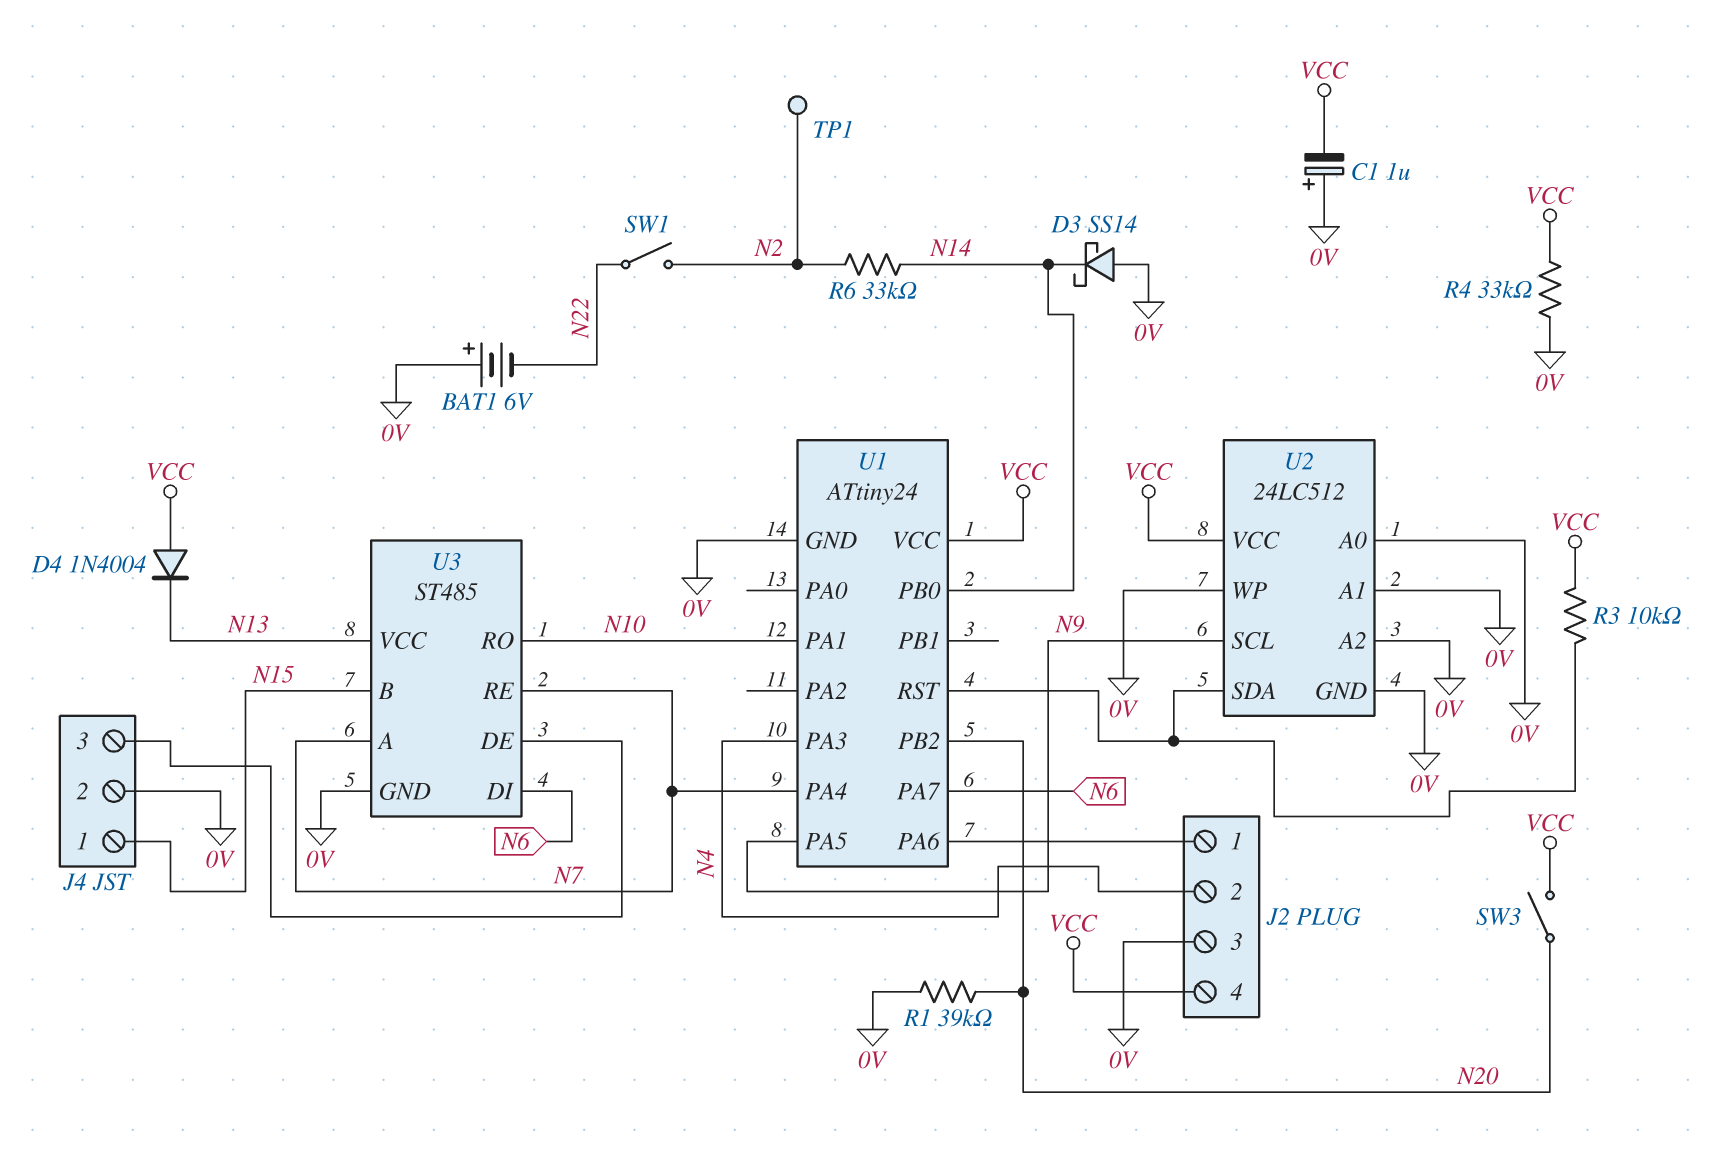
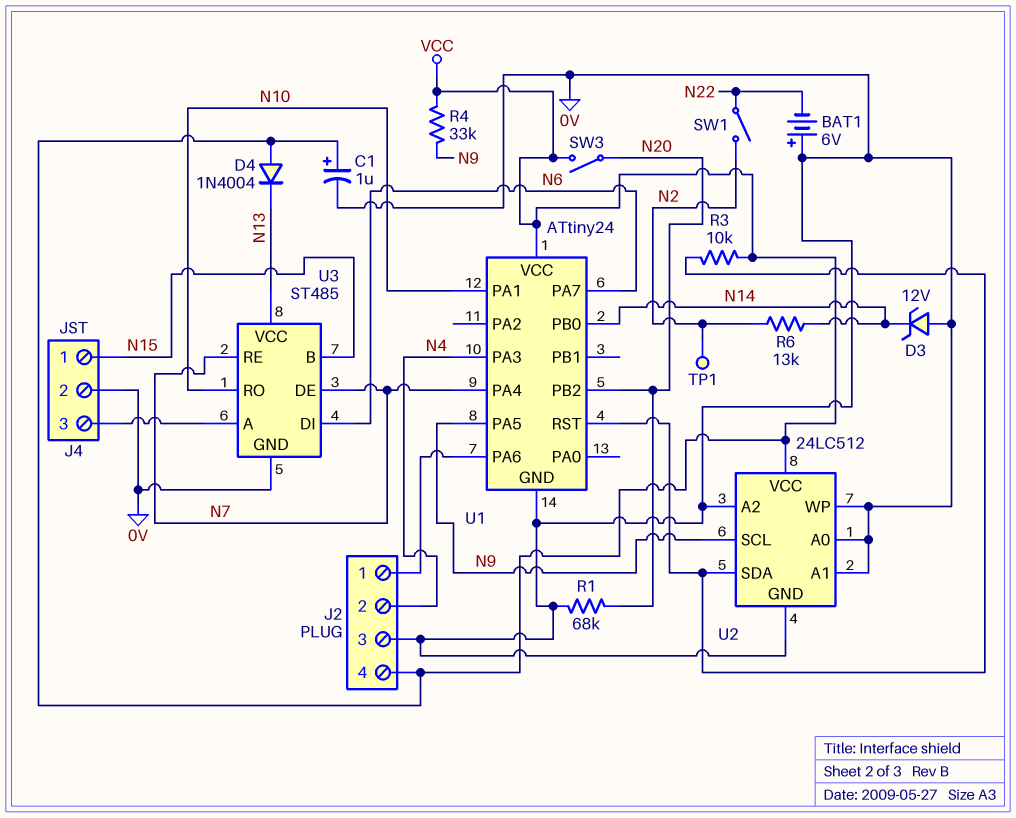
C1: 1uF (plus 0V, minus VCC) -> 1uF (plus VCC, minus 0V)
D3: schottky SS14 (A 0V, K N14) -> zener 12V (A 0V, K N14)
R1: 39k (0V, N20) -> 68k (0V, N20)
R4: 33k (0V, VCC) -> 33k (N9, VCC)
R6: 33k (N2, N14) -> 13k (N2, N14)
U3 pin A: N7 -> J4/3
U3 pin DE: J4/3 -> N7

